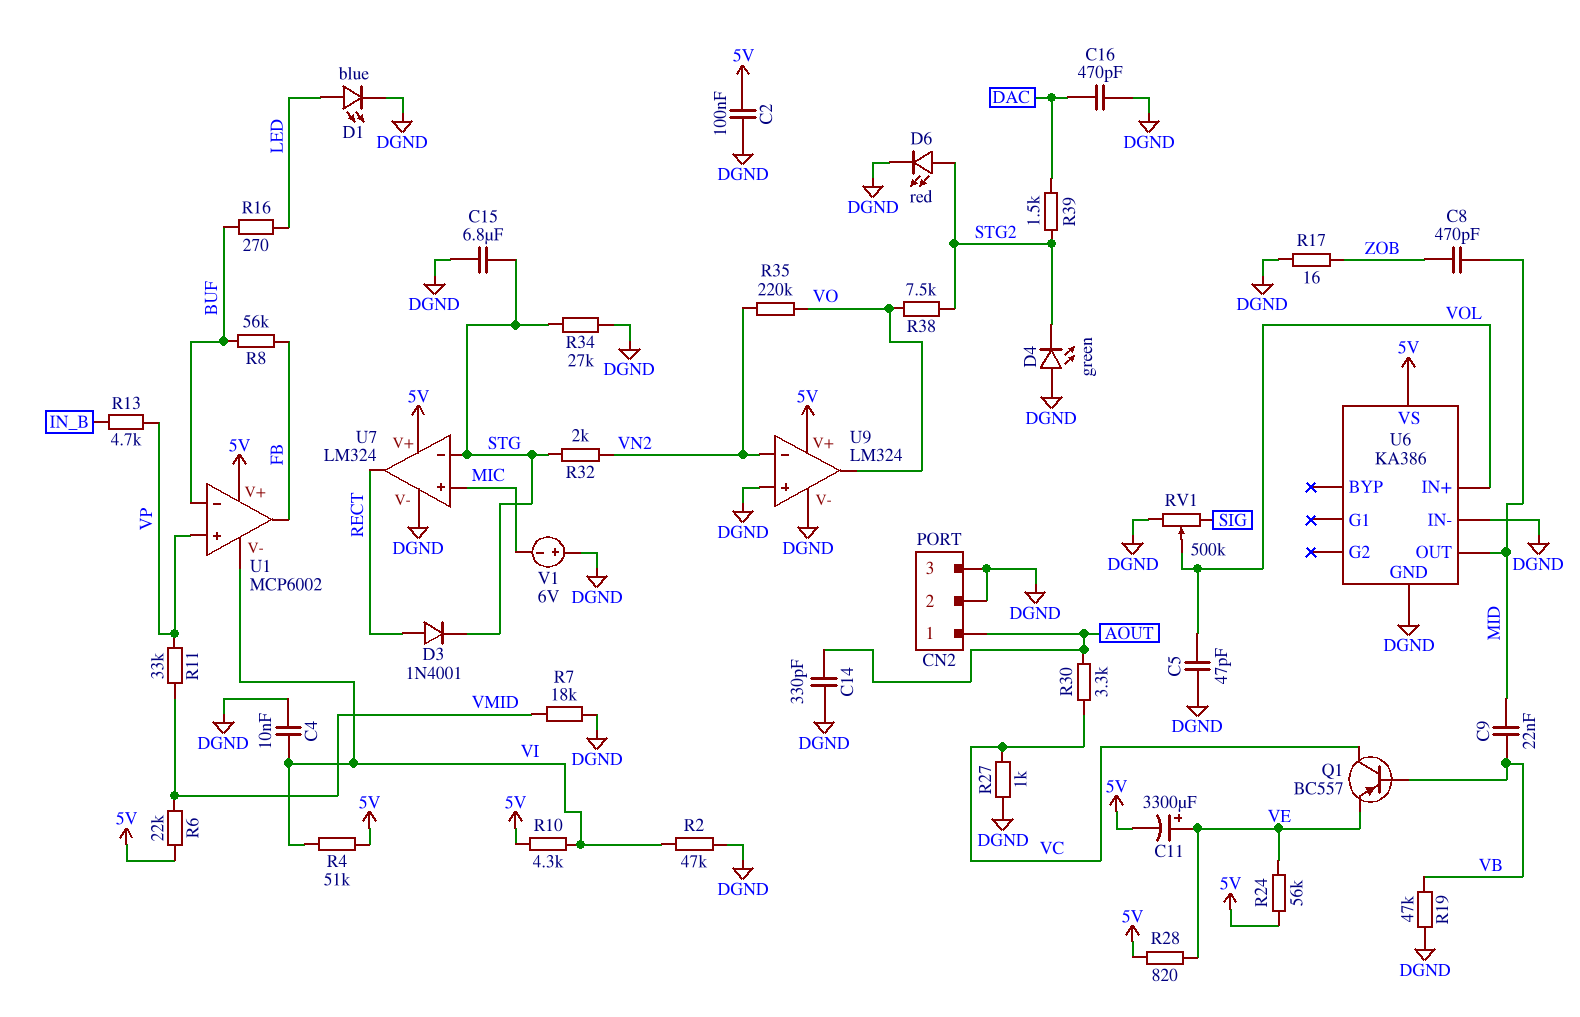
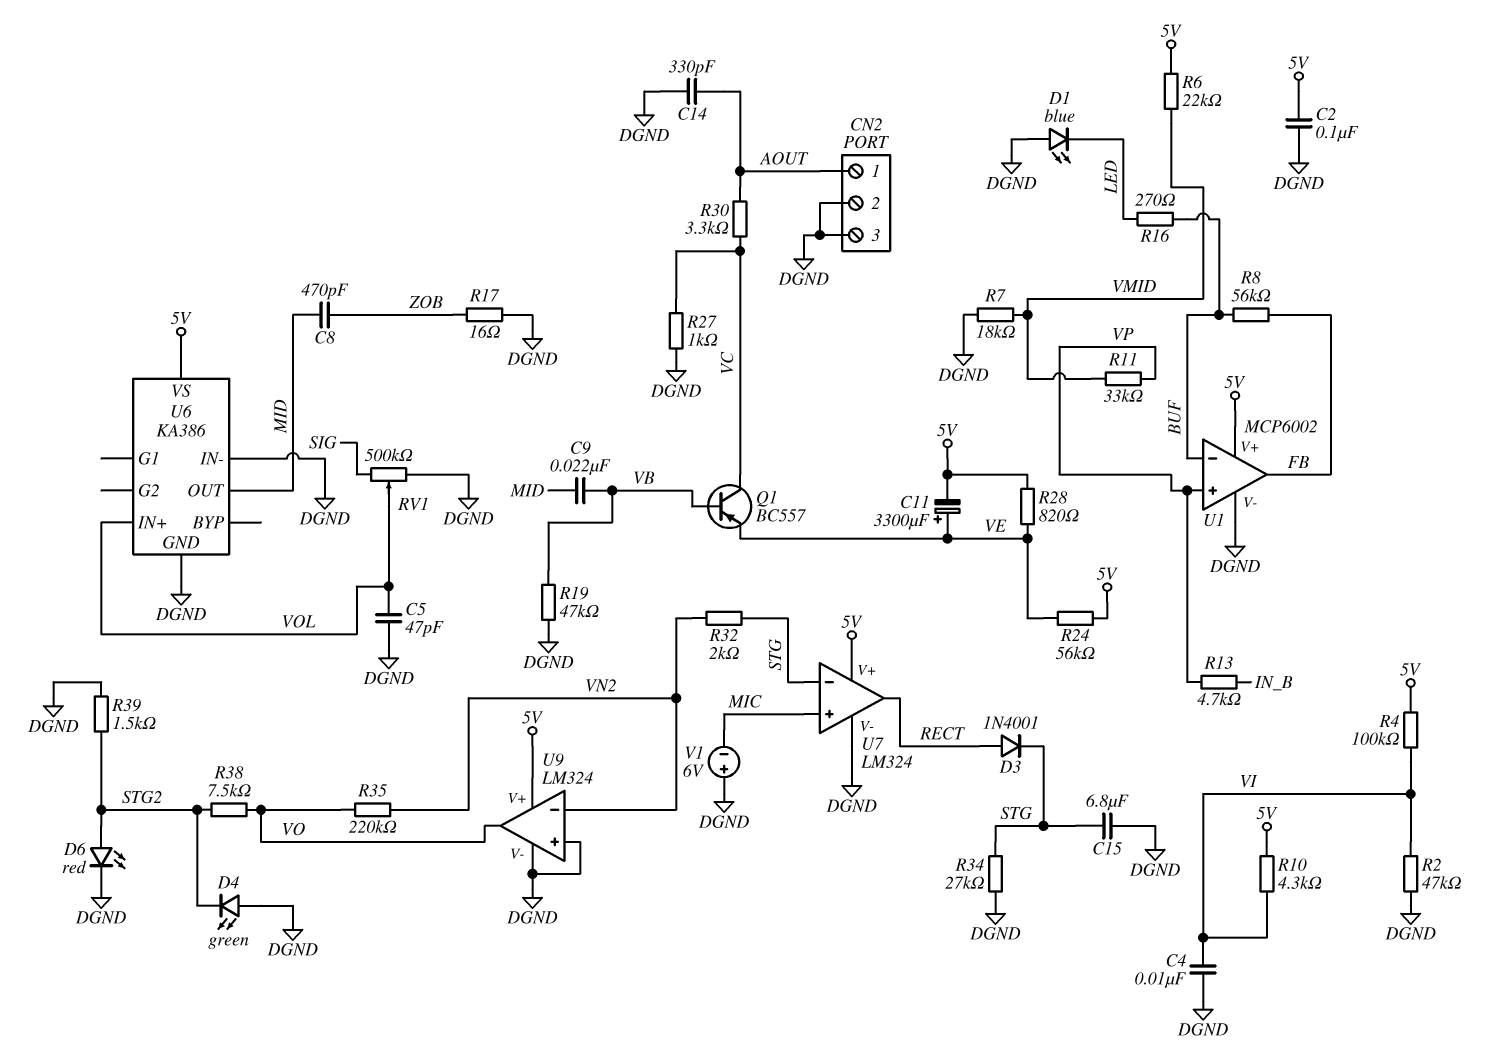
C16: 470pF (DAC, DGND) -> none
D1: LED blue (A LED, K DGND) -> LED blue (A DGND, K LED)
R4: 51k (5V, VI) -> 100k (5V, VI)
R39: 1.5k (DAC, STG2) -> 1.5k (DGND, STG2)
U1 pin V-: VI -> DGND

